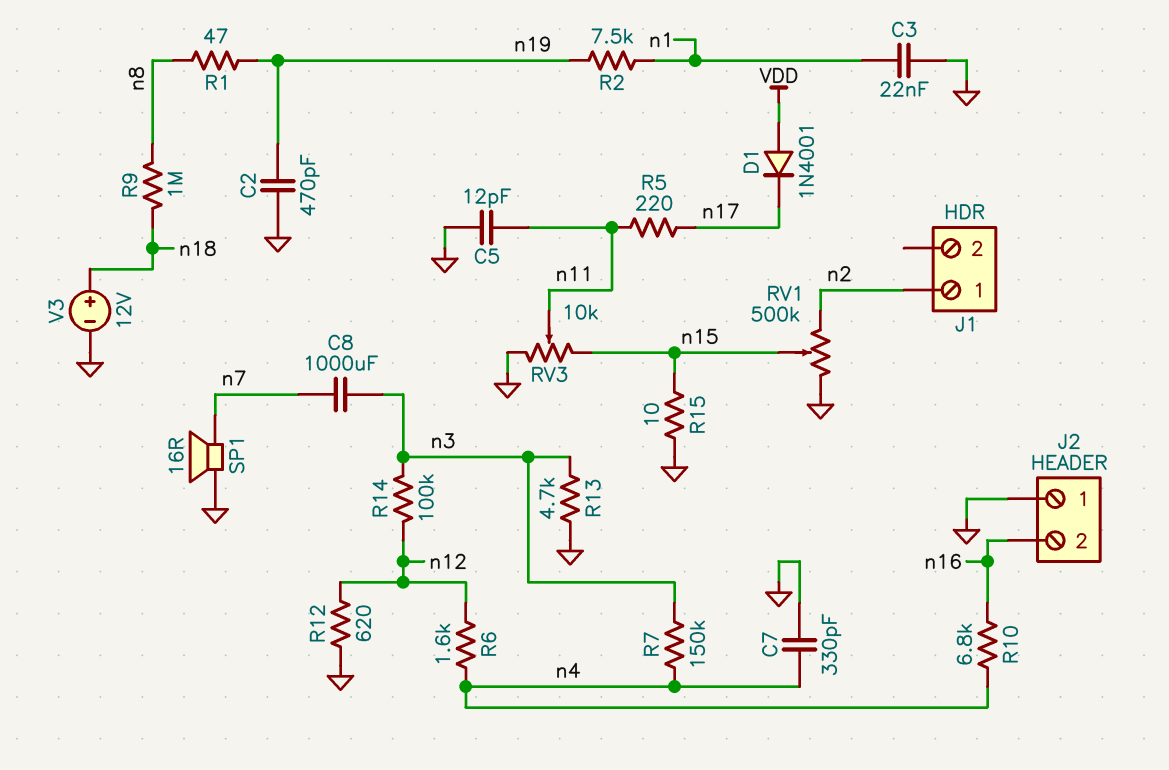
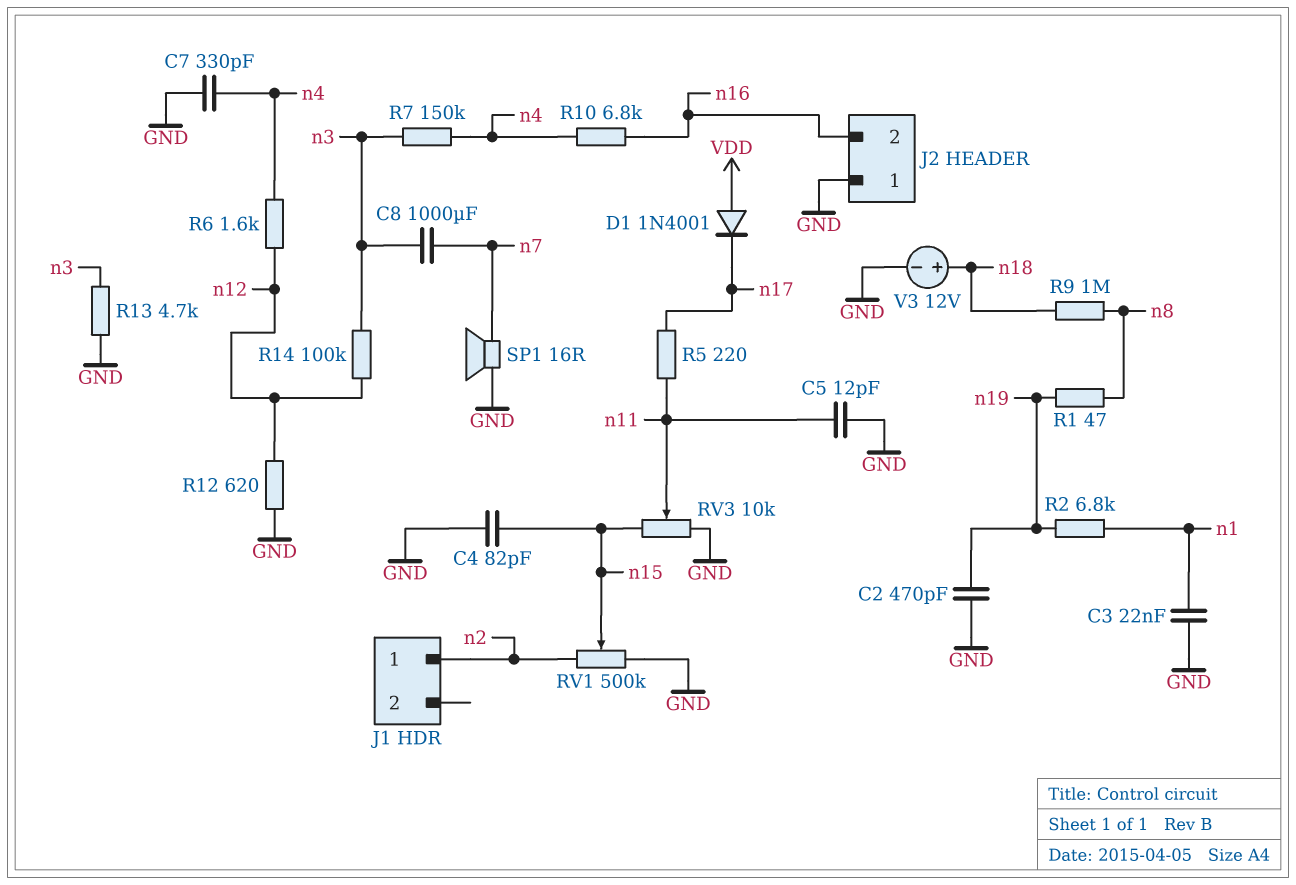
C4: none -> 82pF (GND, n15)
R2: 7.5k (n1, n19) -> 6.8k (n1, n19)
R15: 10 (GND, n15) -> none

